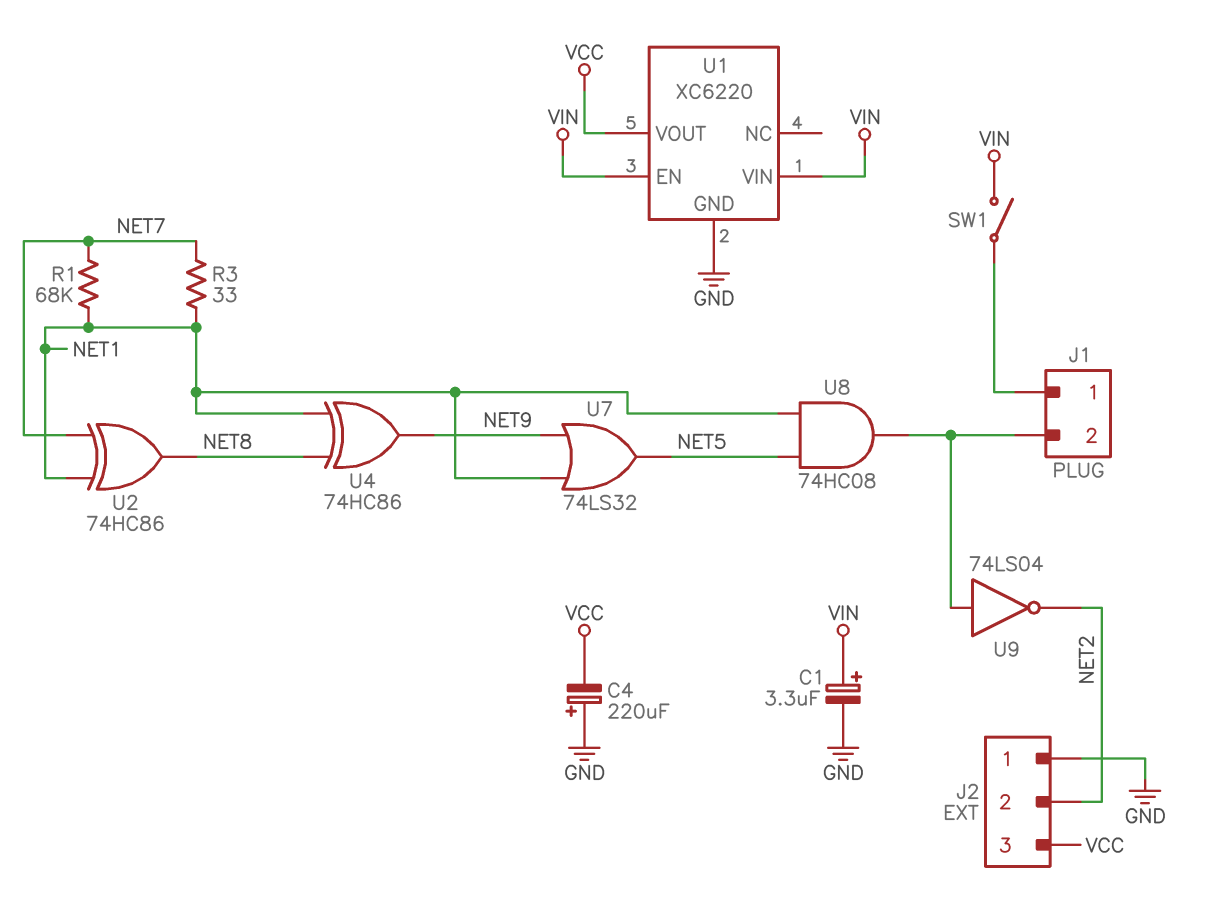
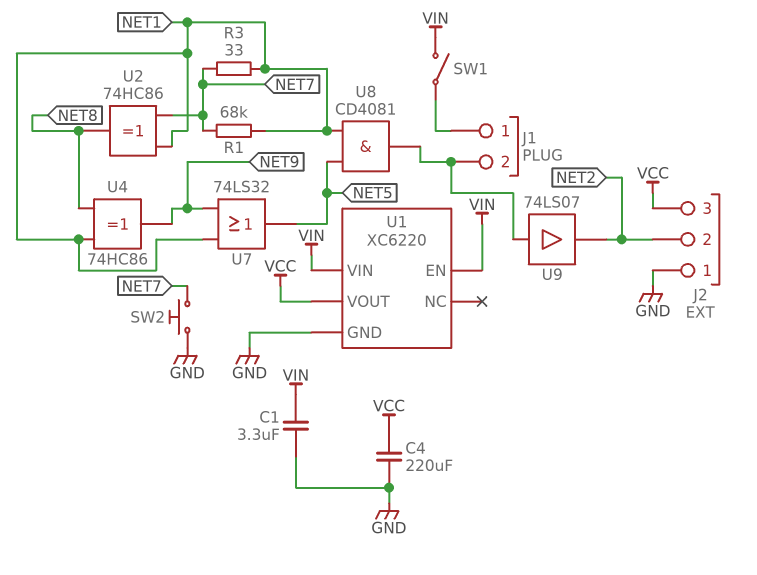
C1: 3.3uF (plus VIN, minus GND) -> 3.3uF (GND, VIN)
C4: 220uF (plus GND, minus VCC) -> 220uF (GND, VCC)
SW2: none -> button (GND, NET7)
U8: AND 74HC08 (in NET1, in NET5, out J1/2) -> AND CD4081 (in NET1, in NET5, out J1/2)
U9: NOT 74LS04 (in J1/2, out NET2) -> buffer 74LS07 (in J1/2, out NET2)

